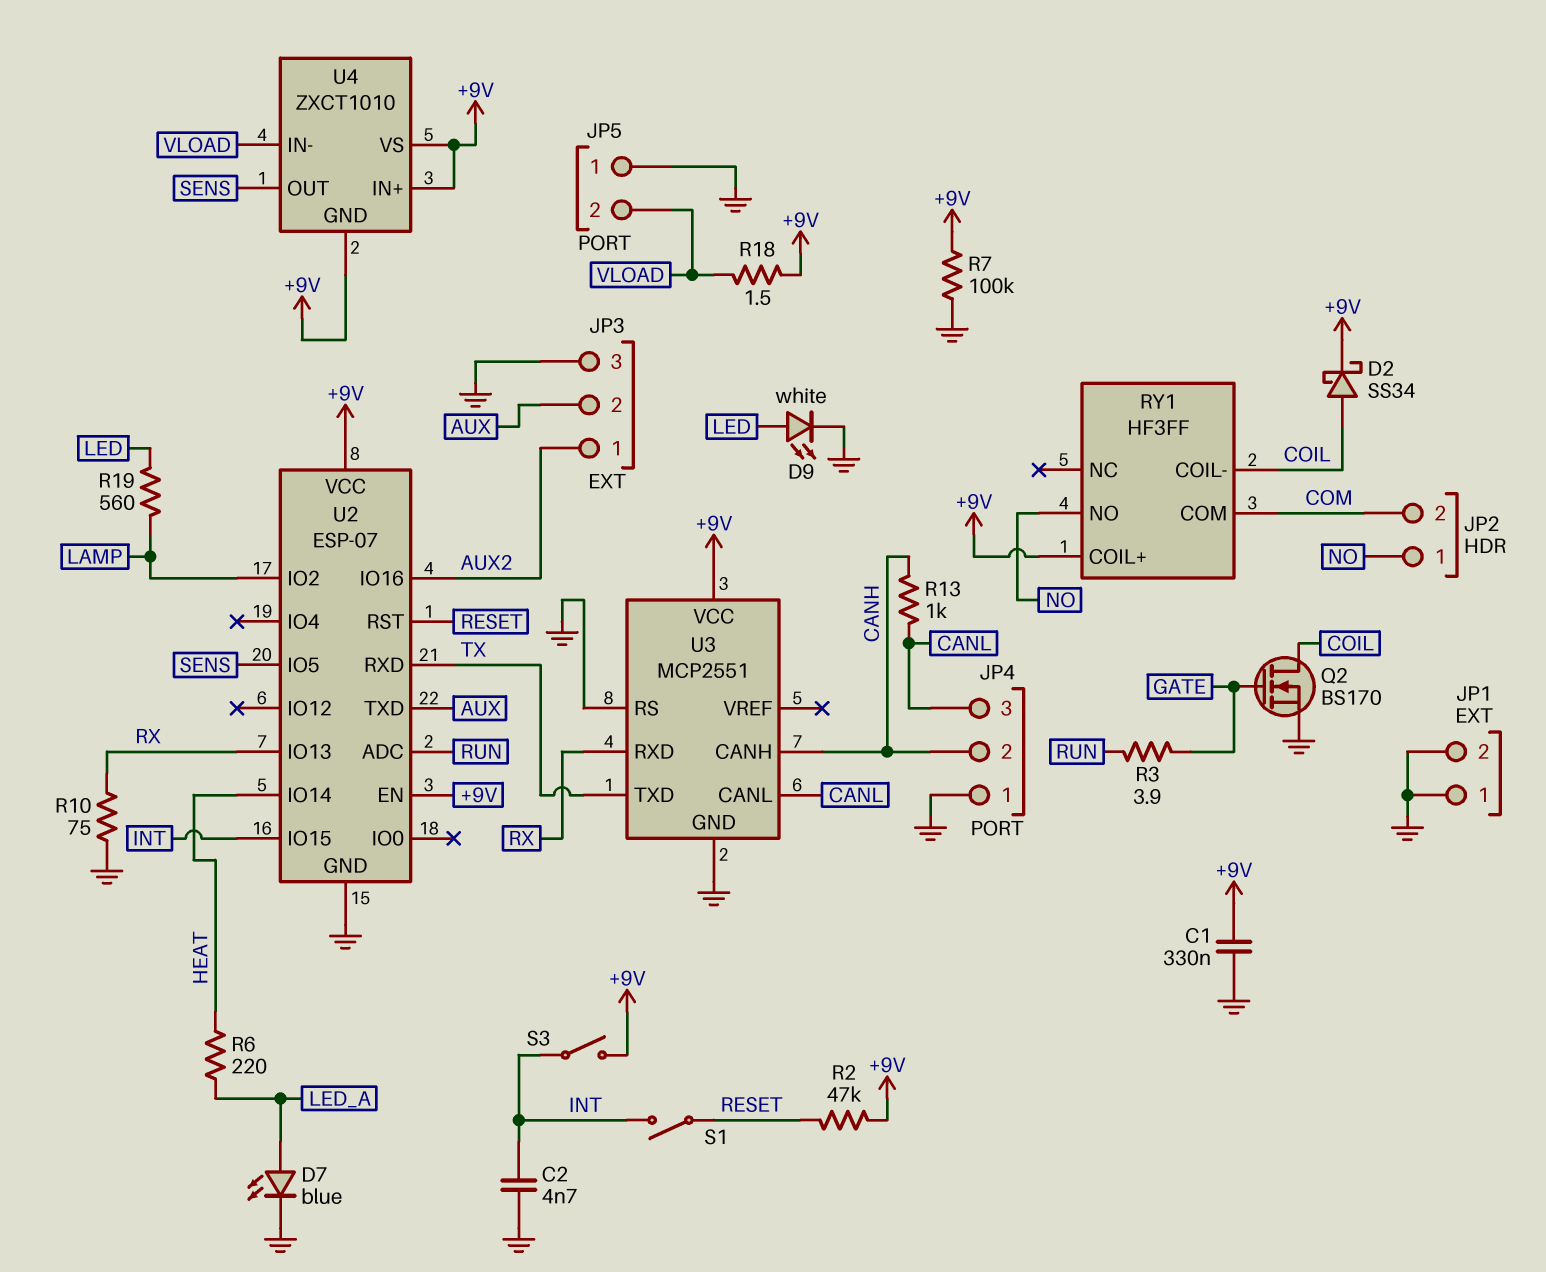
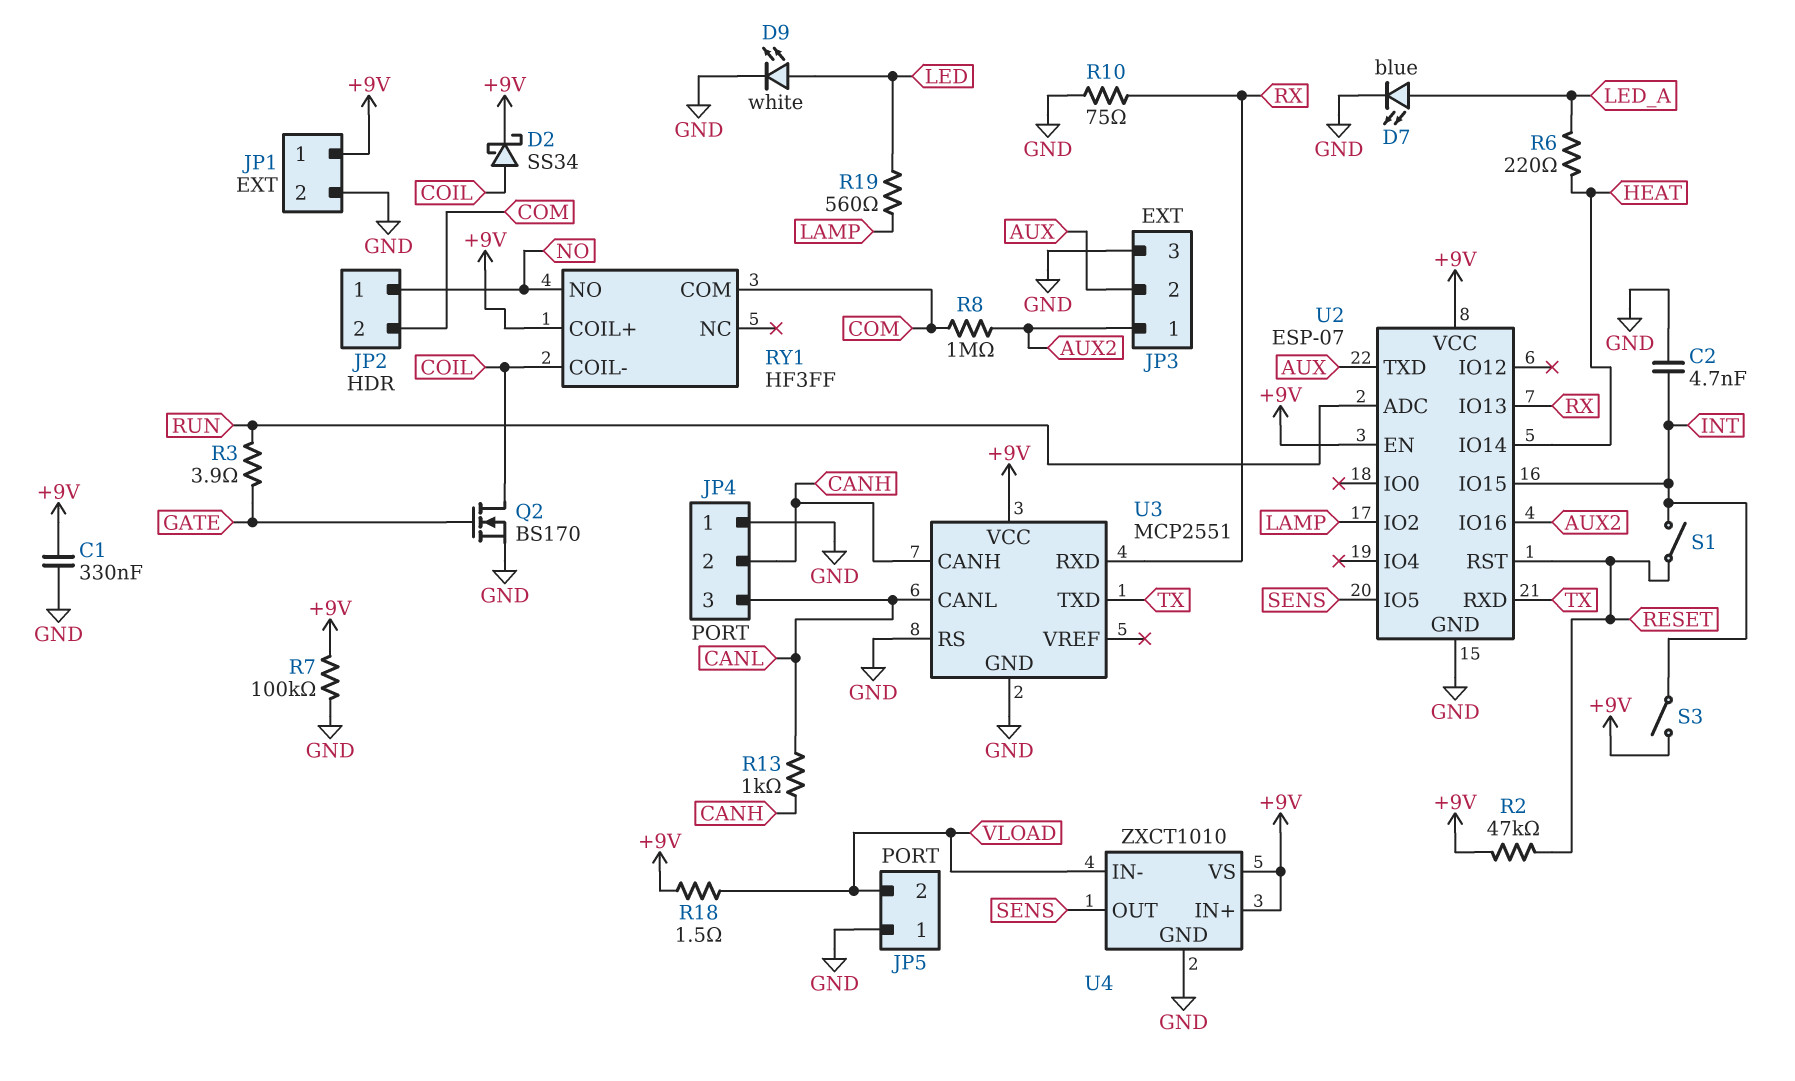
JP1 pin 1: GND -> +9V
R8: none -> 1M (AUX2, COM)
U4 pin GND: +9V -> GND

